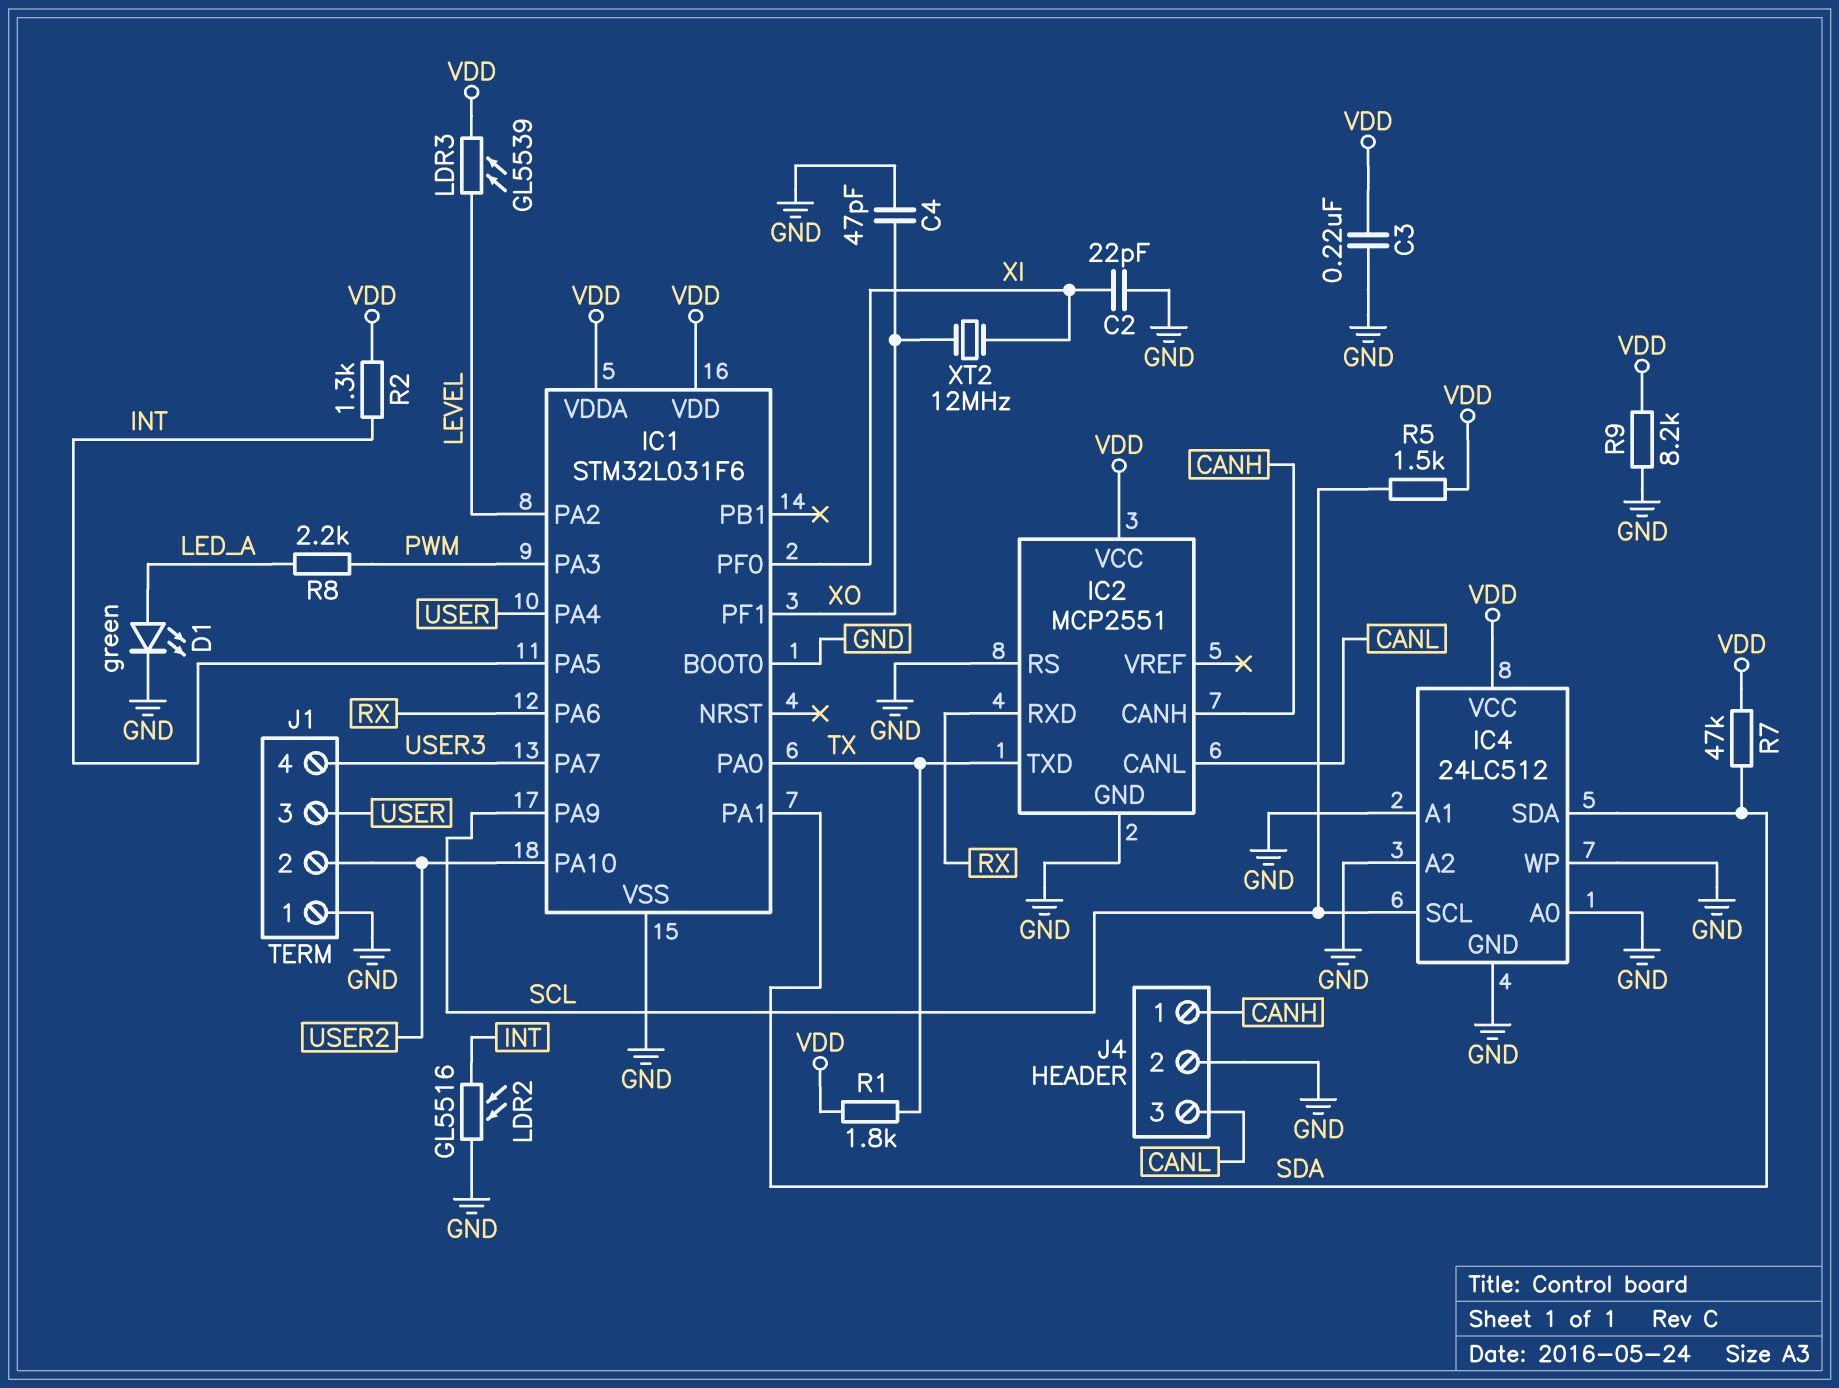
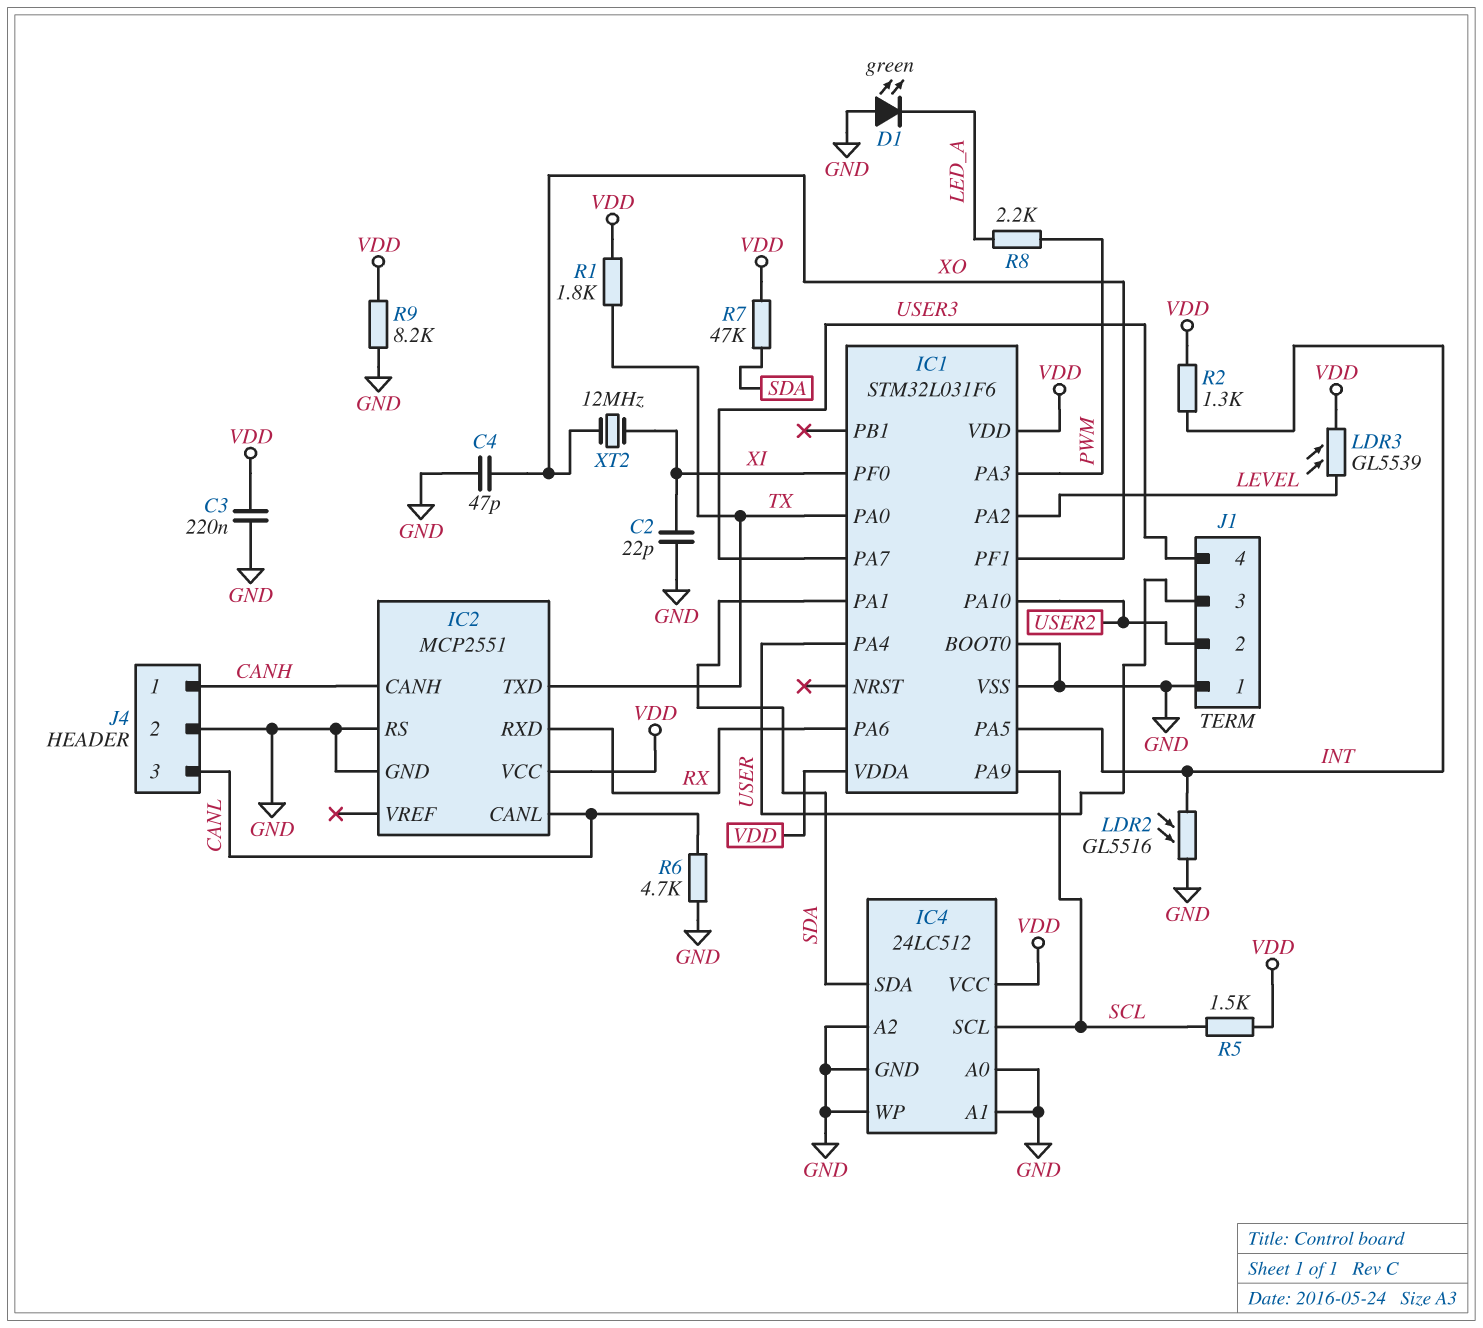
D1: LED green (A LED_A, K GND) -> LED green (A GND, K LED_A)
R6: none -> 4.7k (CANL, GND)

